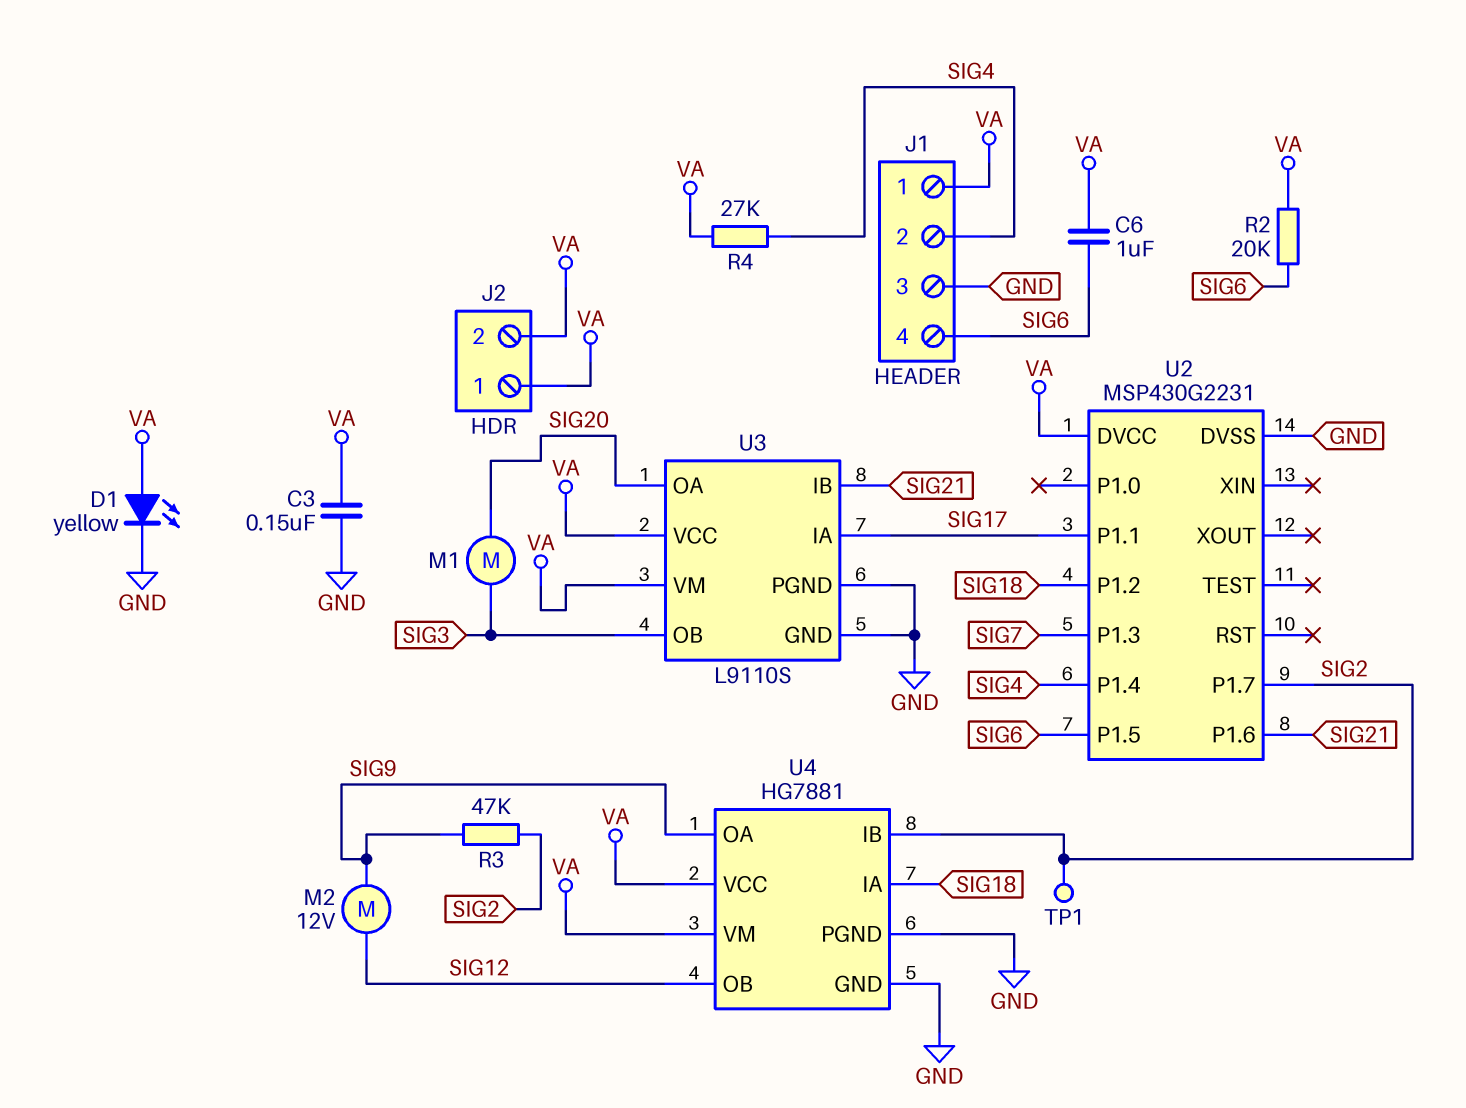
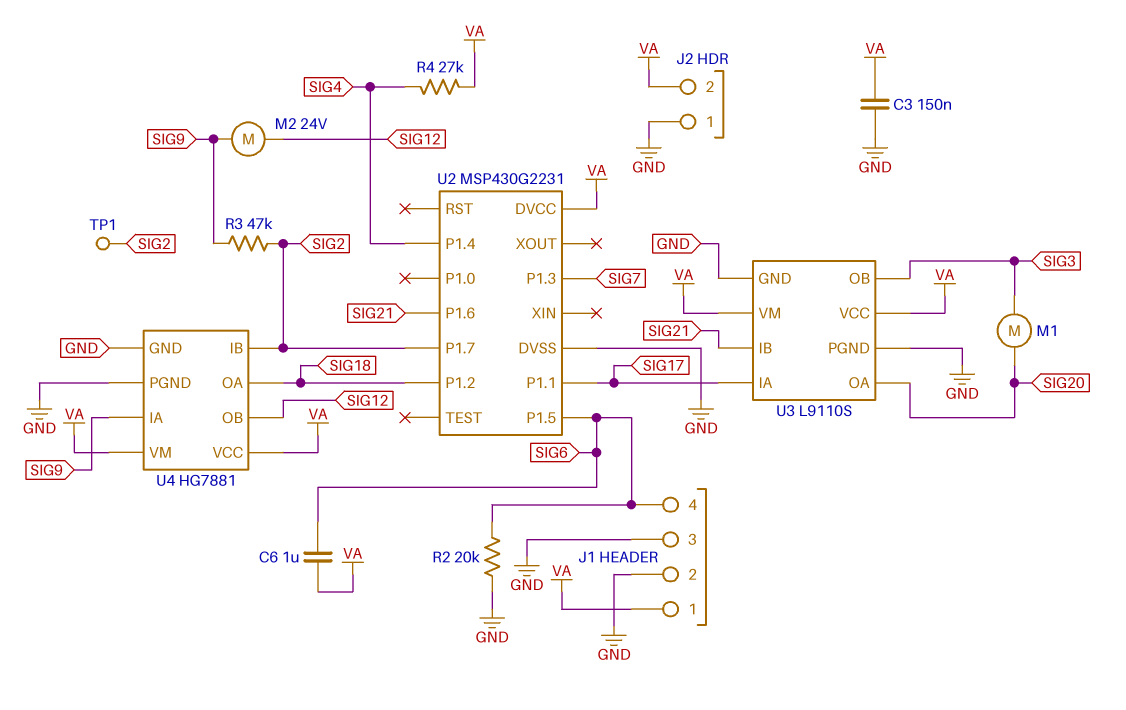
D1: LED yellow (A VA, K GND) -> none
J1 pin 2: SIG4 -> GND
J2 pin 1: VA -> GND
M2: motor 12V (SIG9, SIG12) -> motor 24V (SIG9, SIG12)
R2: 20k (SIG6, VA) -> 20k (GND, SIG6)
U4 pin IA: SIG18 -> SIG9
U4 pin OA: SIG9 -> SIG18

